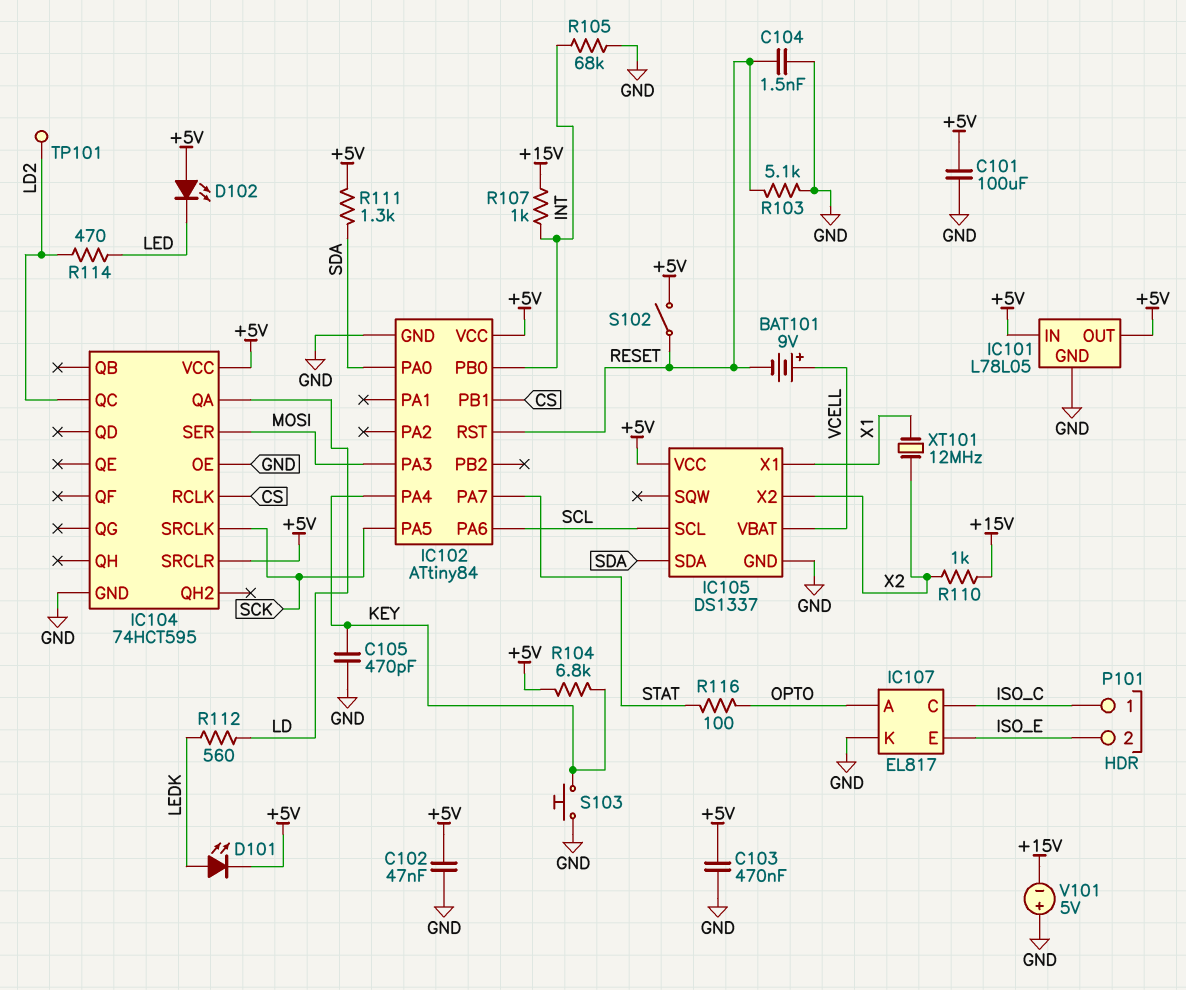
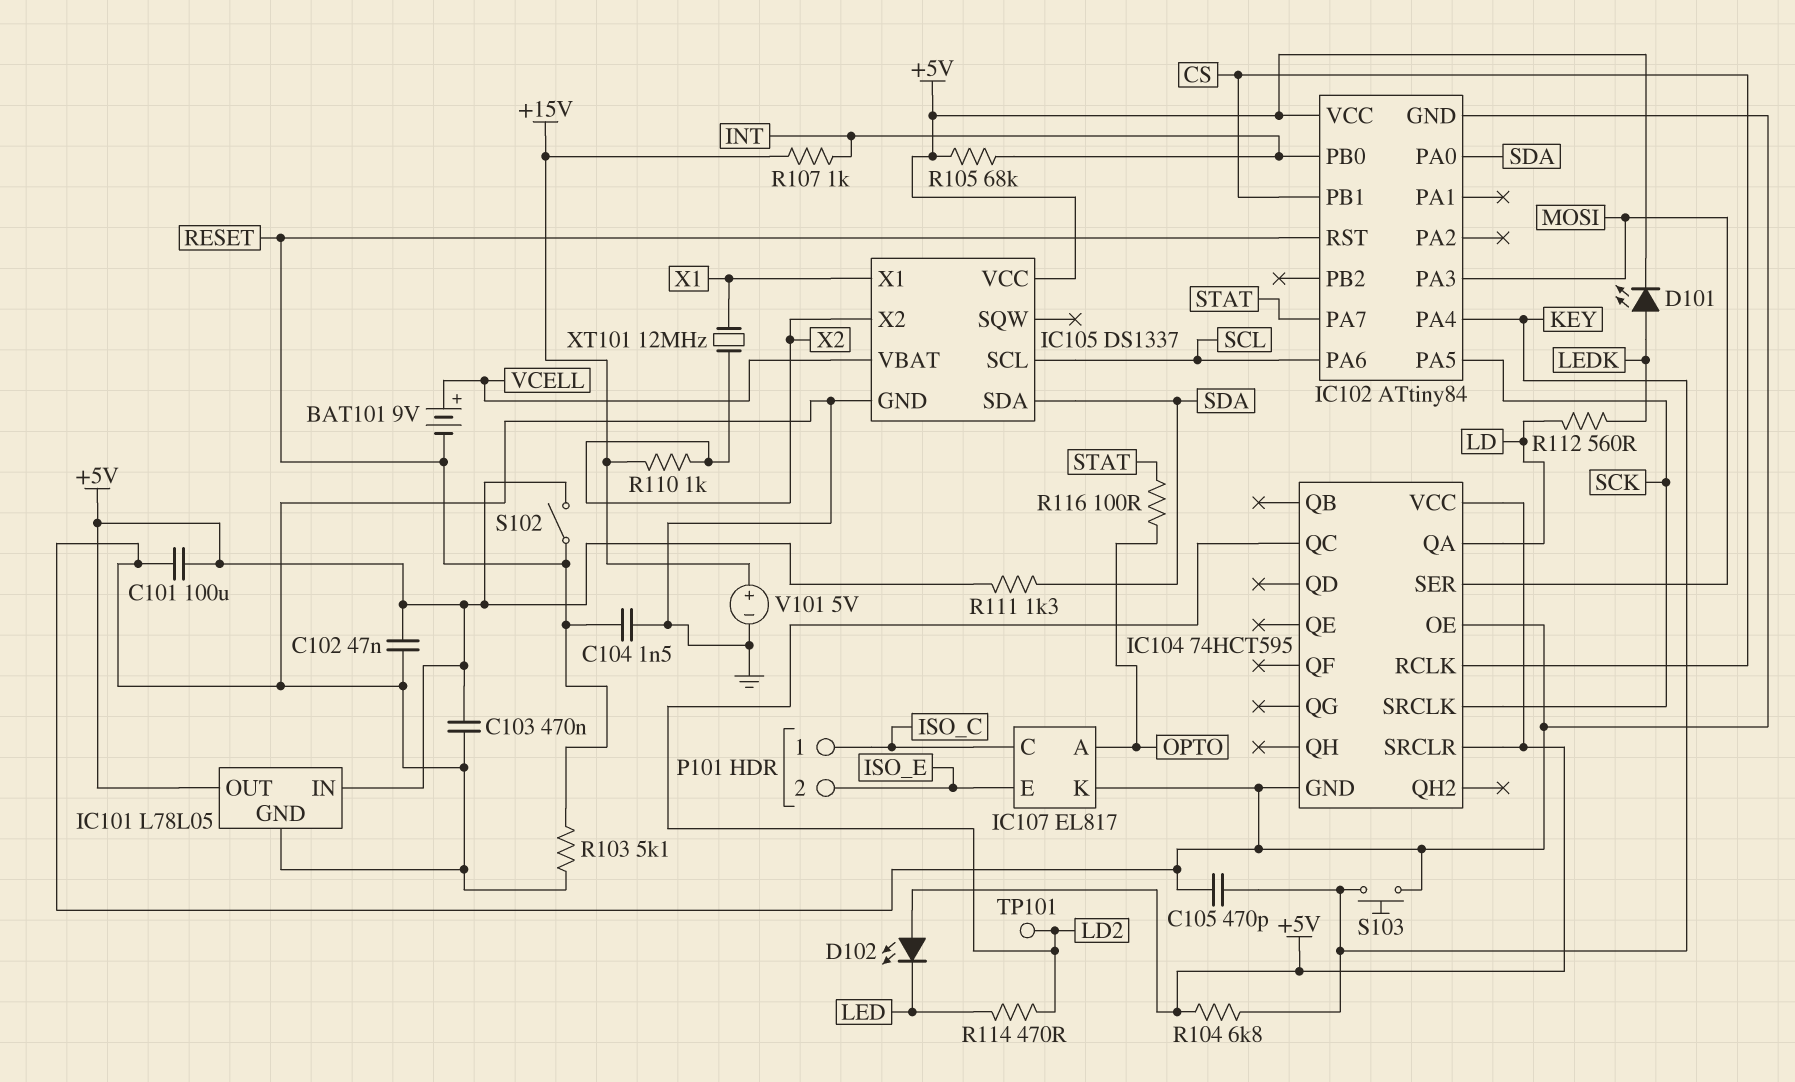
R105: 68k (GND, INT) -> 68k (+5V, INT)
V101: 5V (plus GND, minus +15V) -> 5V (plus +15V, minus GND)

